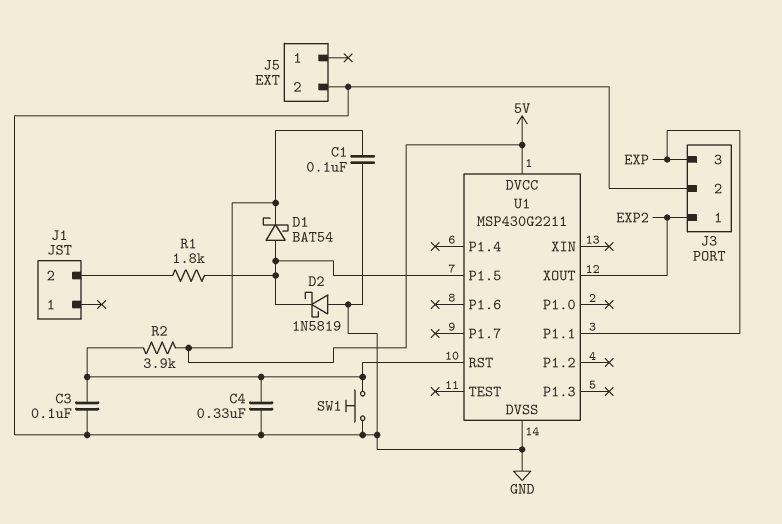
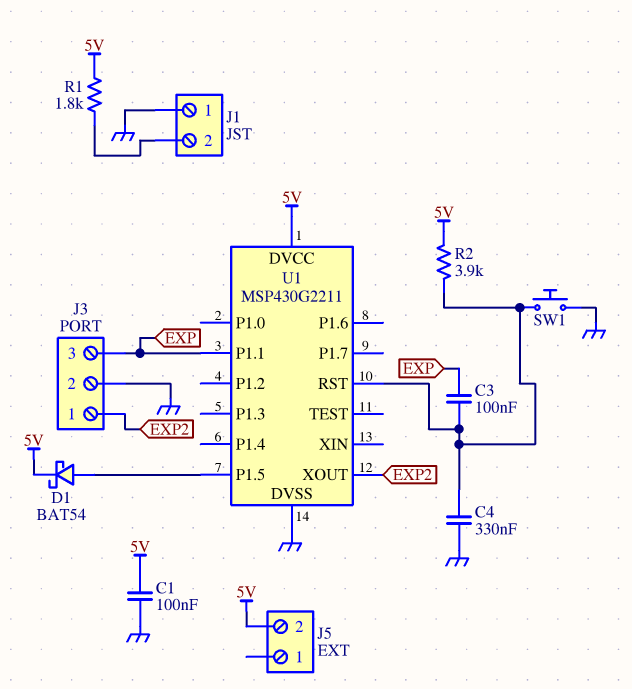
C3: 100nF (GND, U1/RST) -> 100nF (EXP, U1/RST)
D2: schottky 1N5819 (A GND, K U1/P1.5) -> none
J1 pin 1: none -> GND
J5 pin 2: GND -> 5V
R1: 1.8k (J1/2, U1/P1.5) -> 1.8k (5V, J1/2)

